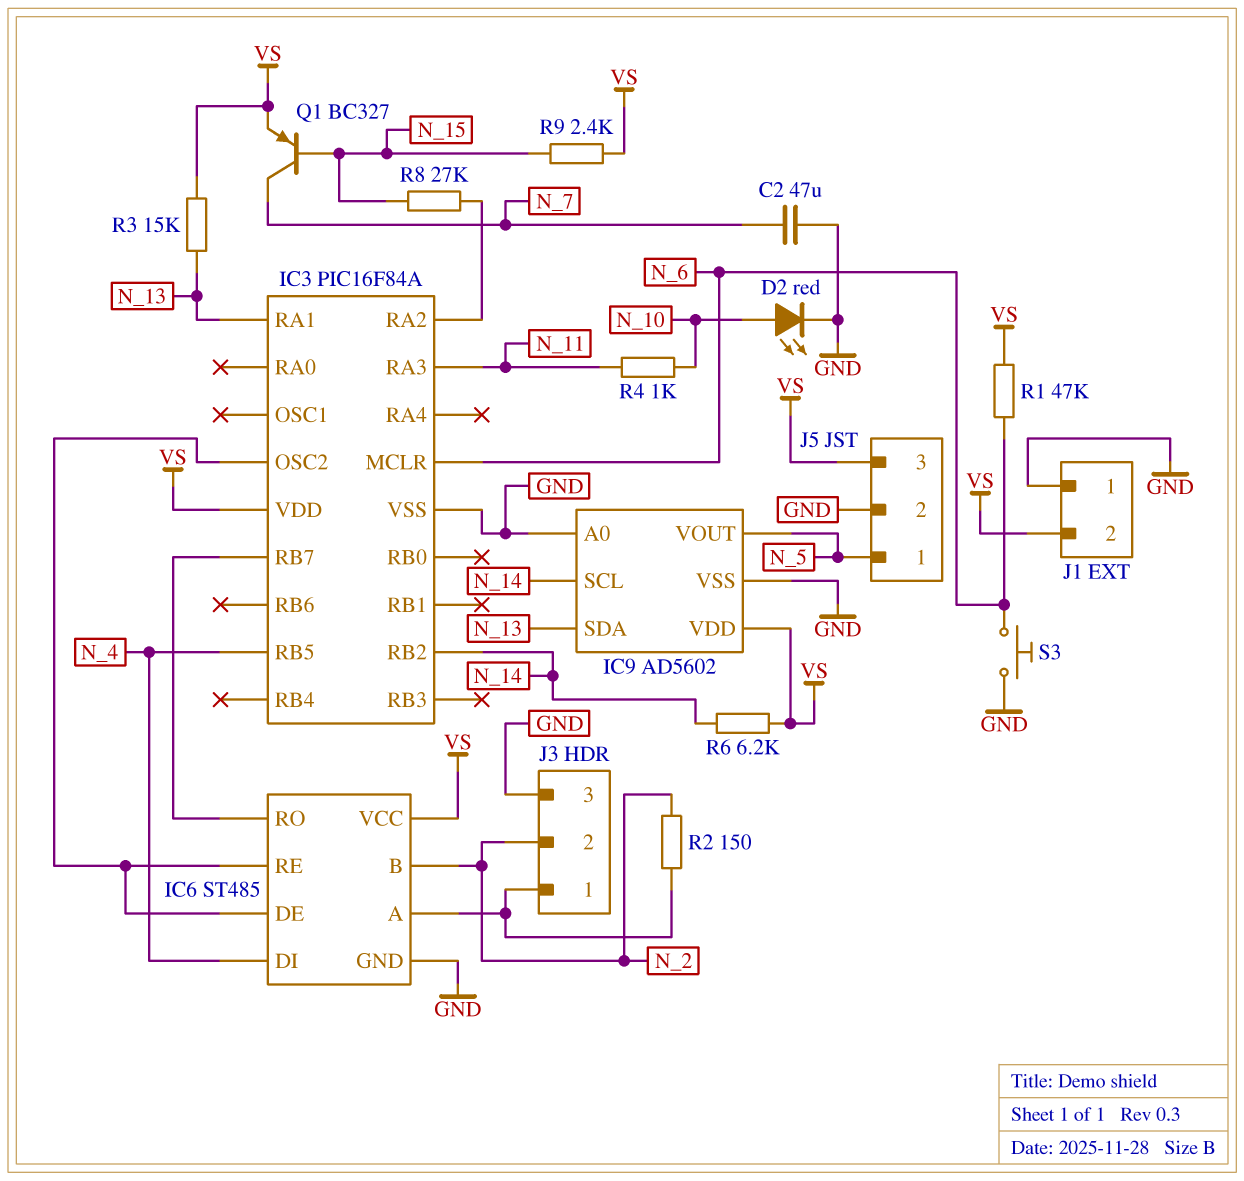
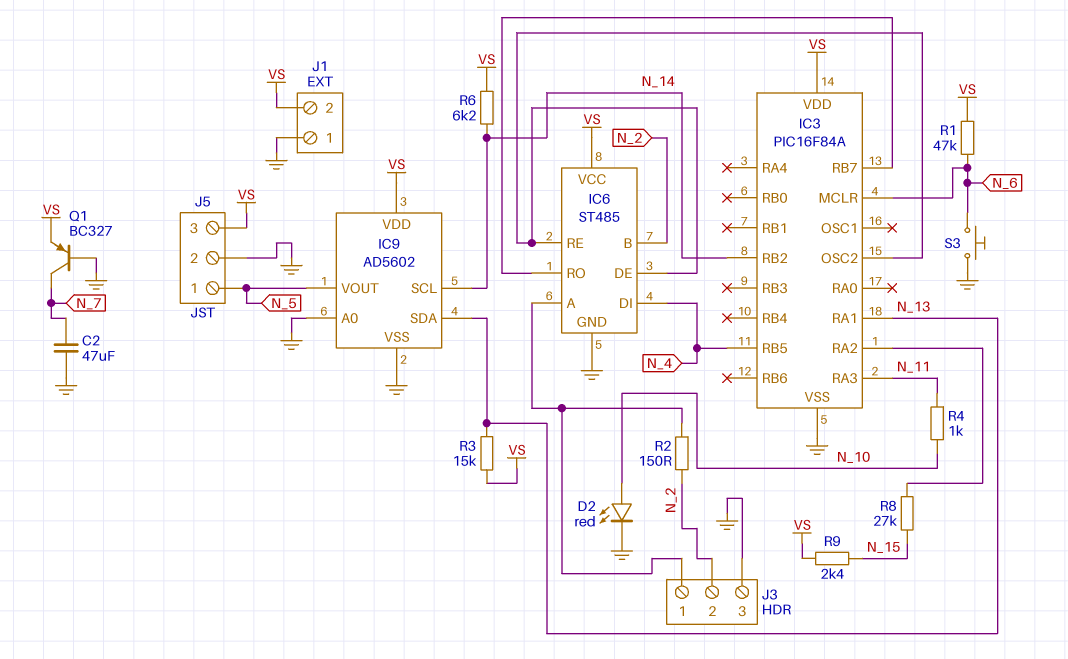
Q1: PNP BC327 (B N_15, C N_7, E VS) -> PNP BC327 (B GND, C N_7, E VS)

